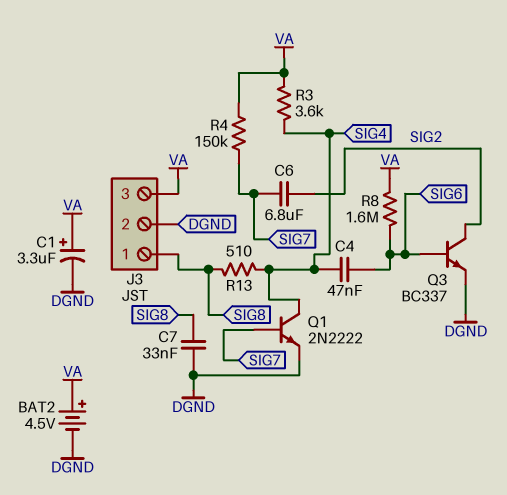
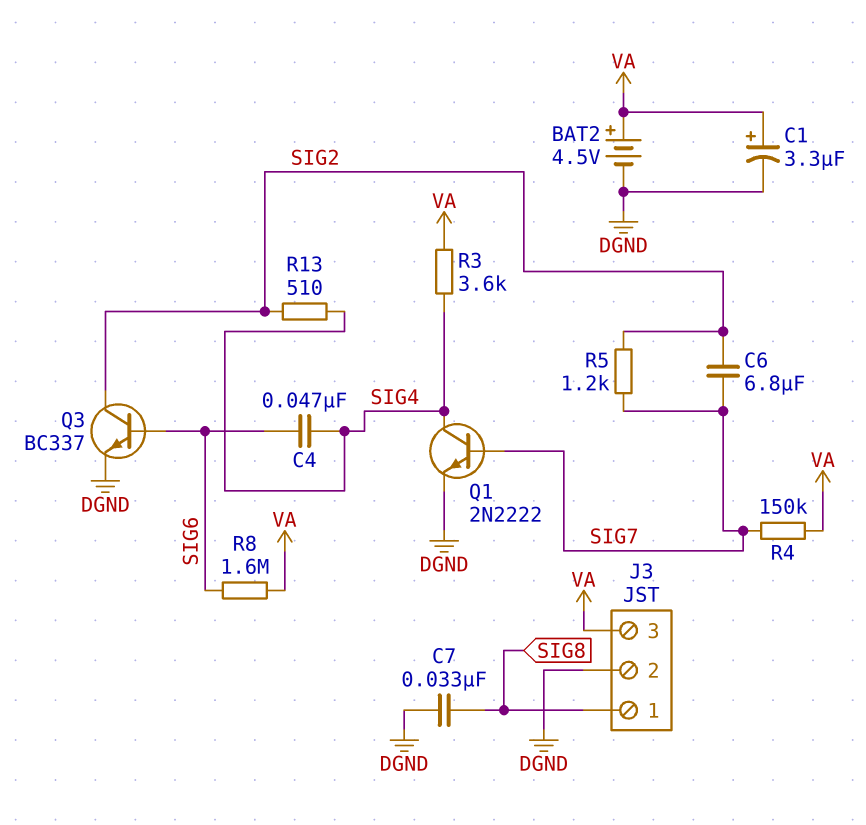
R5: none -> 1.2k (SIG2, SIG7)
R13: 510 (SIG4, SIG8) -> 510 (SIG2, SIG4)

